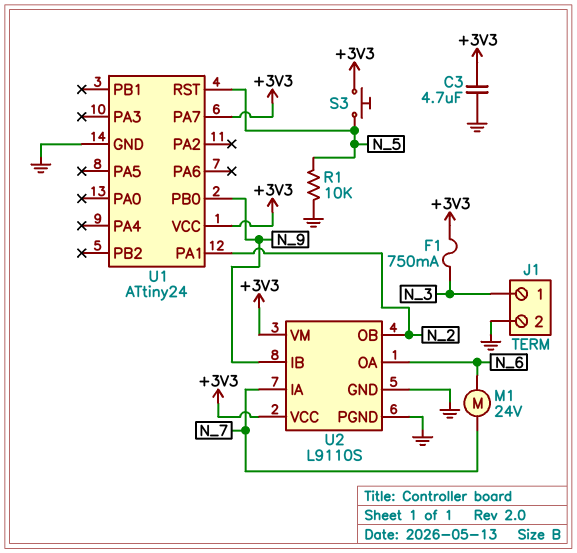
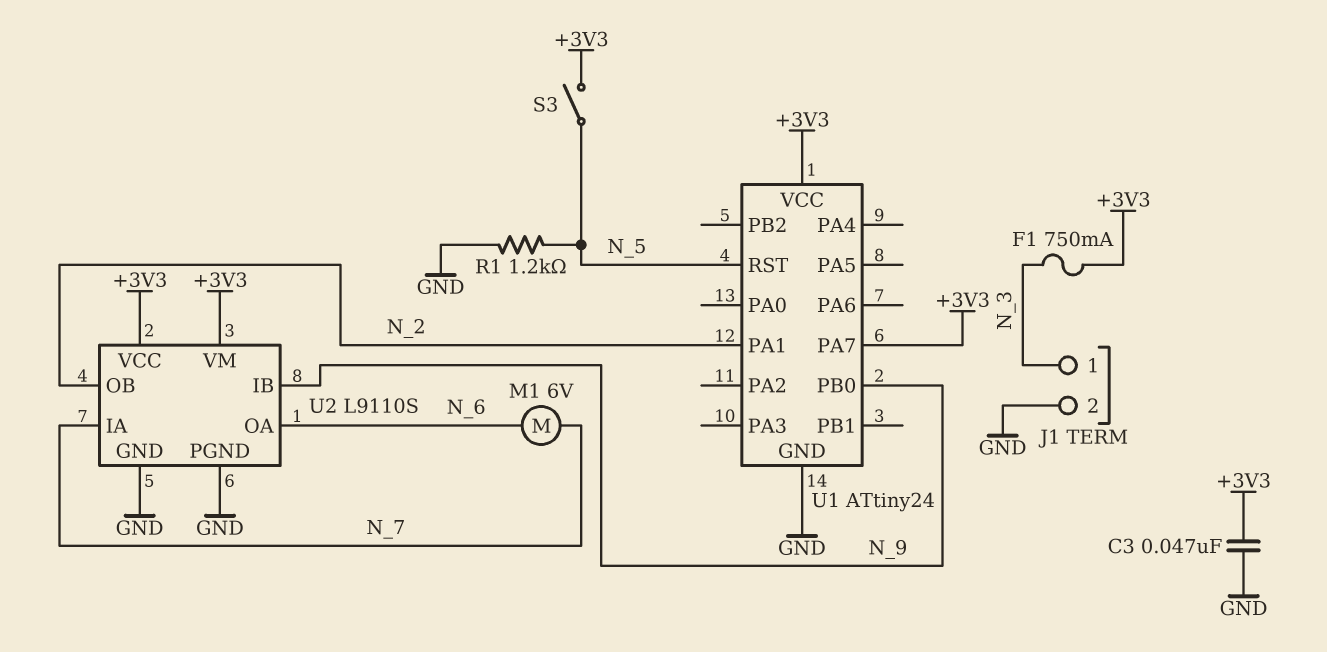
C3: 4.7uF (+3V3, GND) -> 47nF (+3V3, GND)
M1: motor 24V (N_6, N_7) -> motor 6V (N_6, N_7)
R1: 10k (GND, N_5) -> 1.2k (GND, N_5)
S3: button (+3V3, N_5) -> switch (+3V3, N_5)

